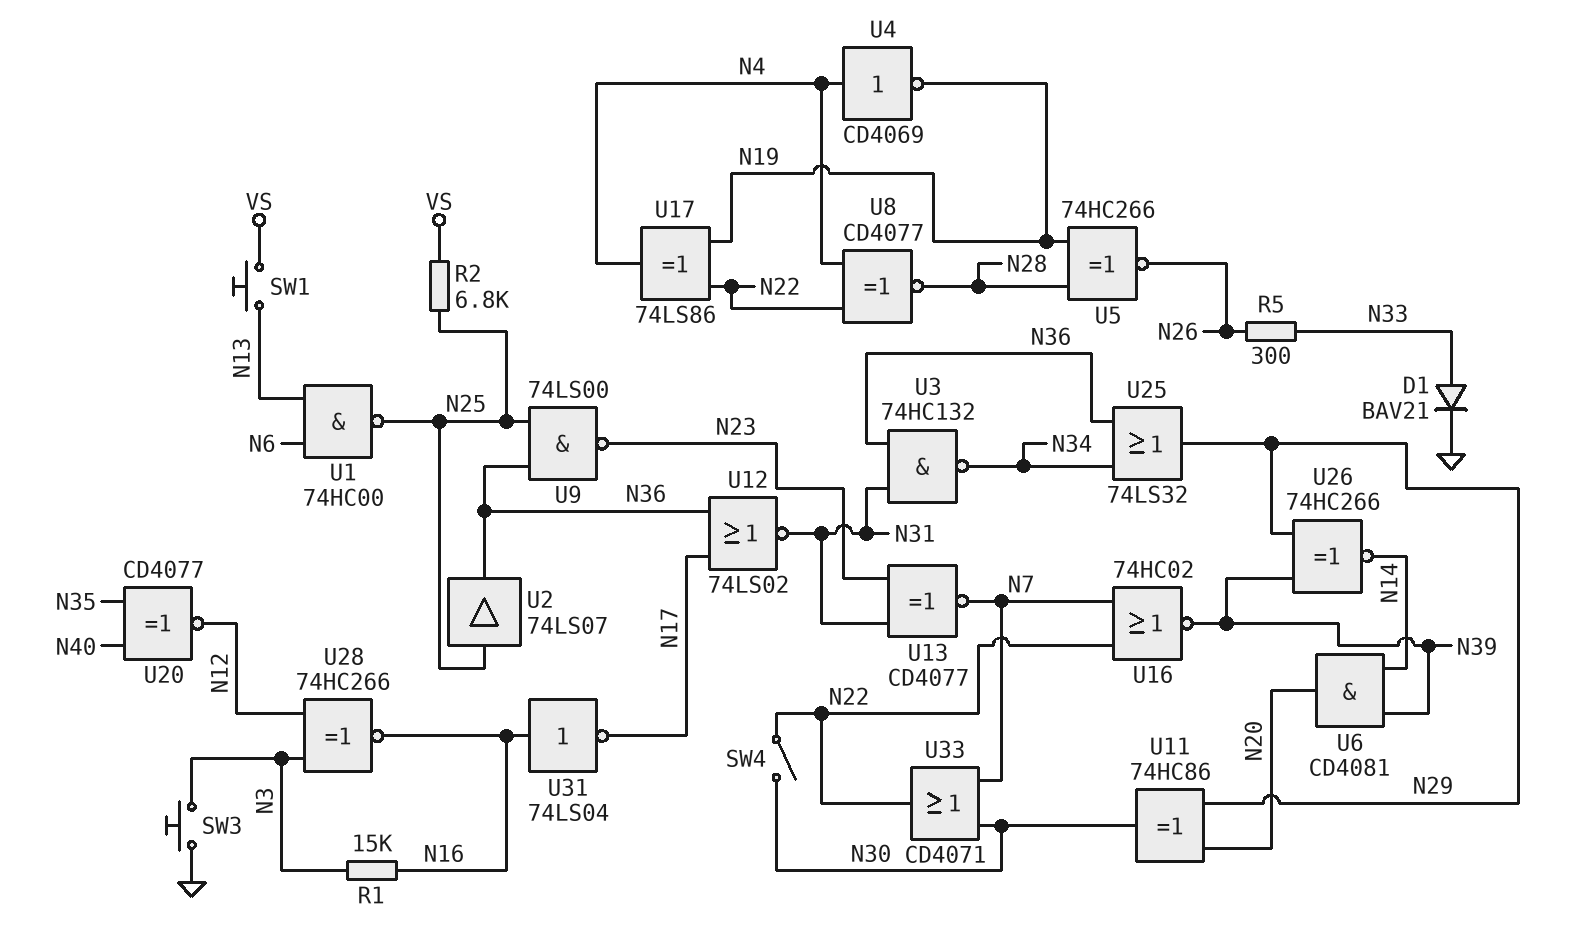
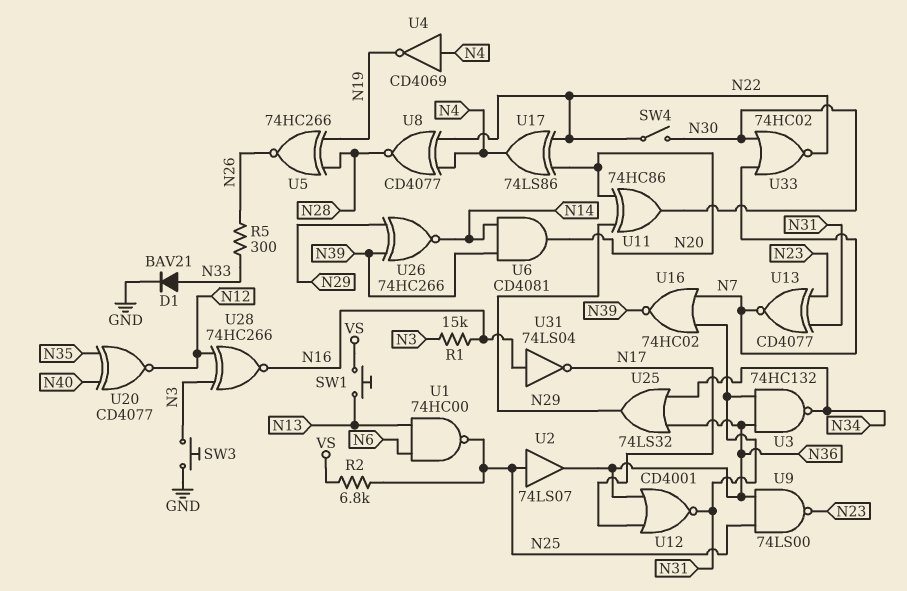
U12: NOR 74LS02 (in N17, in N36, out N31) -> NOR CD4001 (in N17, in N36, out N31)
U16: NOR 74HC02 (in N7, in N22, out N39) -> NOR 74HC02 (in N7, in N31, out N39)
U17: XOR 74LS86 (in N19, in N22, out N4) -> XOR 74LS86 (in N20, in N22, out N4)
U33: OR CD4071 (in N7, in N30, out N22) -> NOR 74HC02 (in N7, in N30, out N22)

